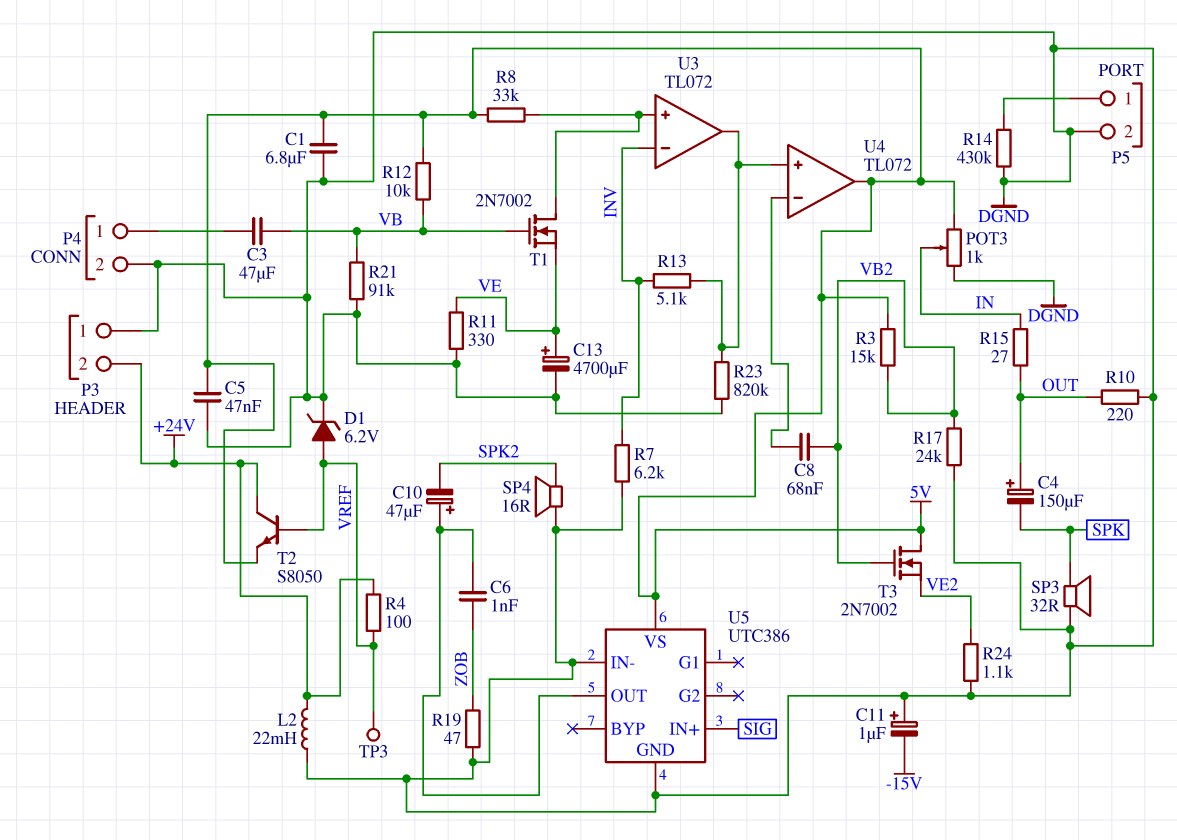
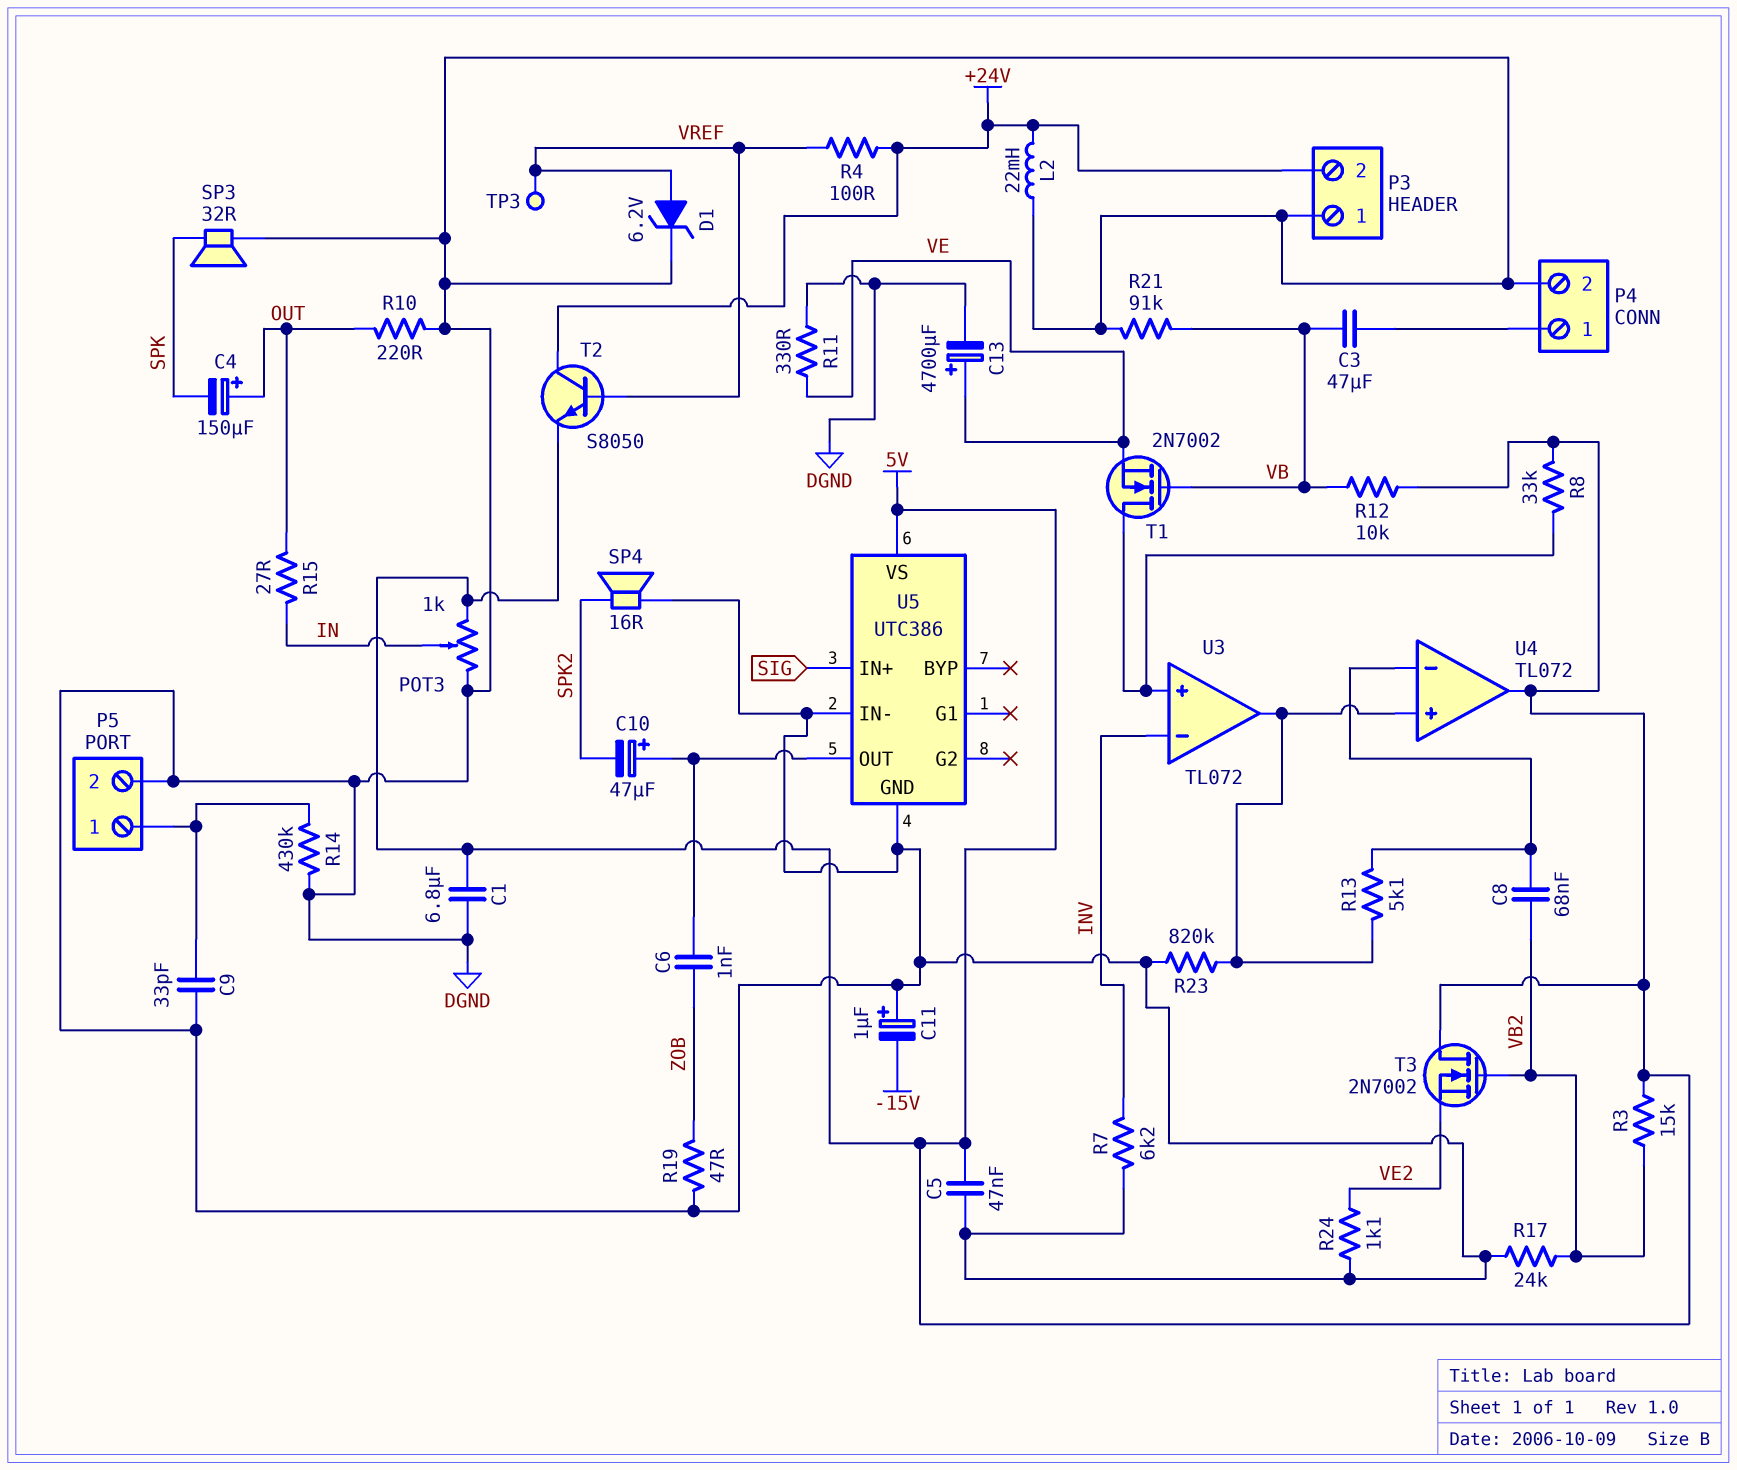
C9: none -> 33pF (DGND, P5/1)
R13: 5.1k (INV, U3/out) -> 5.1k (U3/out, U4/in-)

